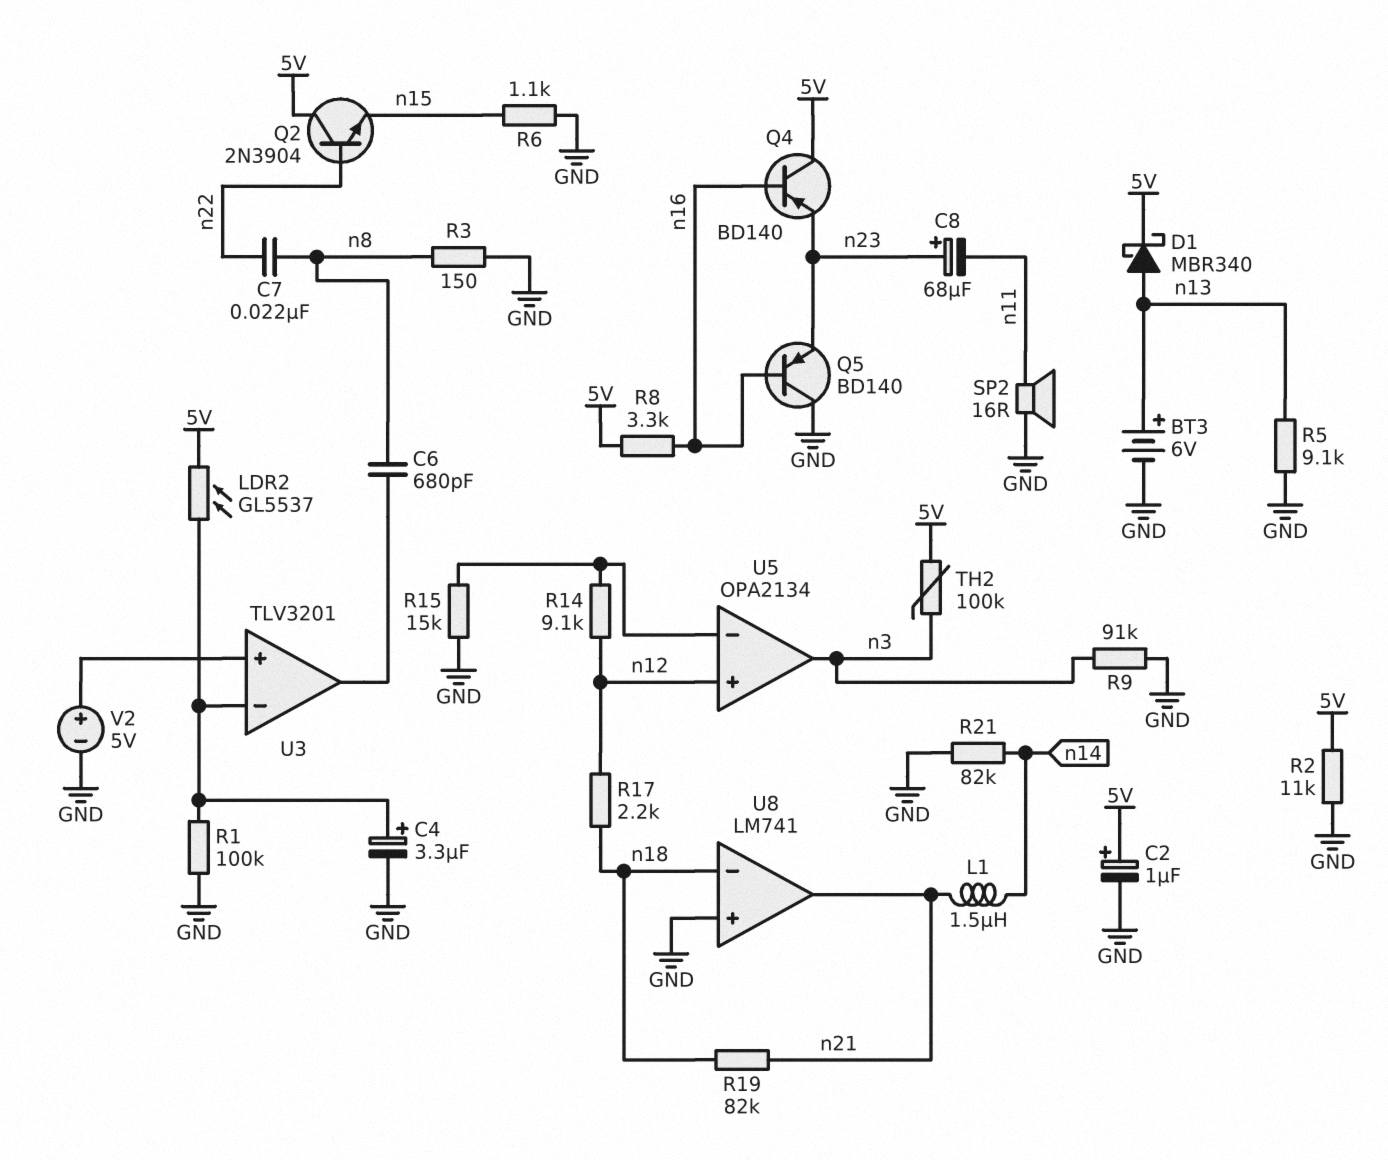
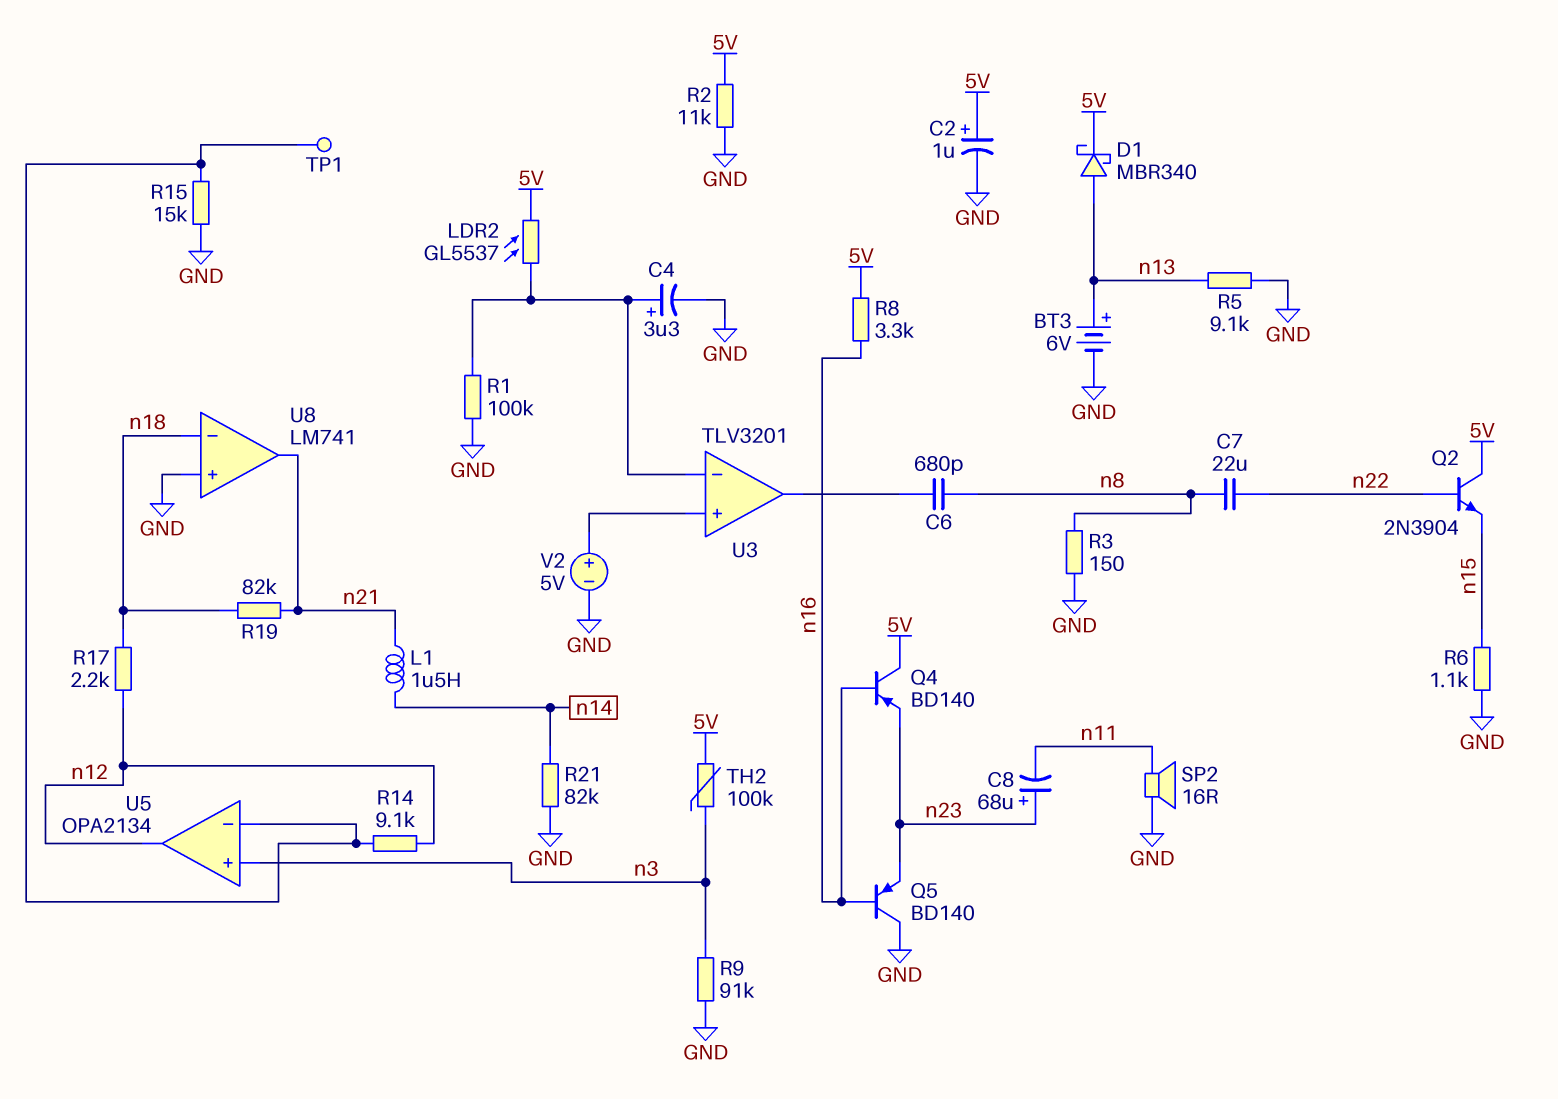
C7: 22nF (n8, n22) -> 22uF (n8, n22)
TP1: none -> test point (U5/in-)
U5 pin in+: n12 -> n3
U5 pin out: n3 -> n12

